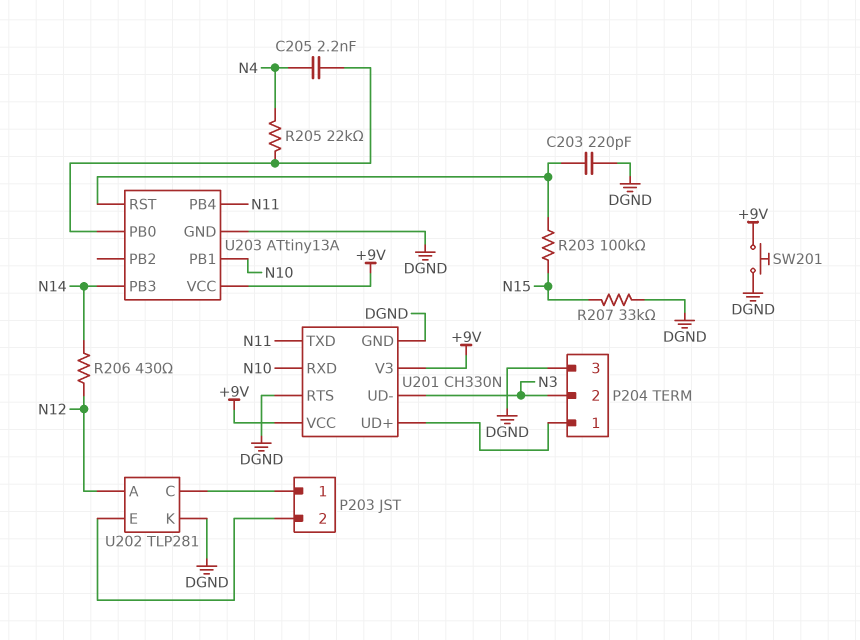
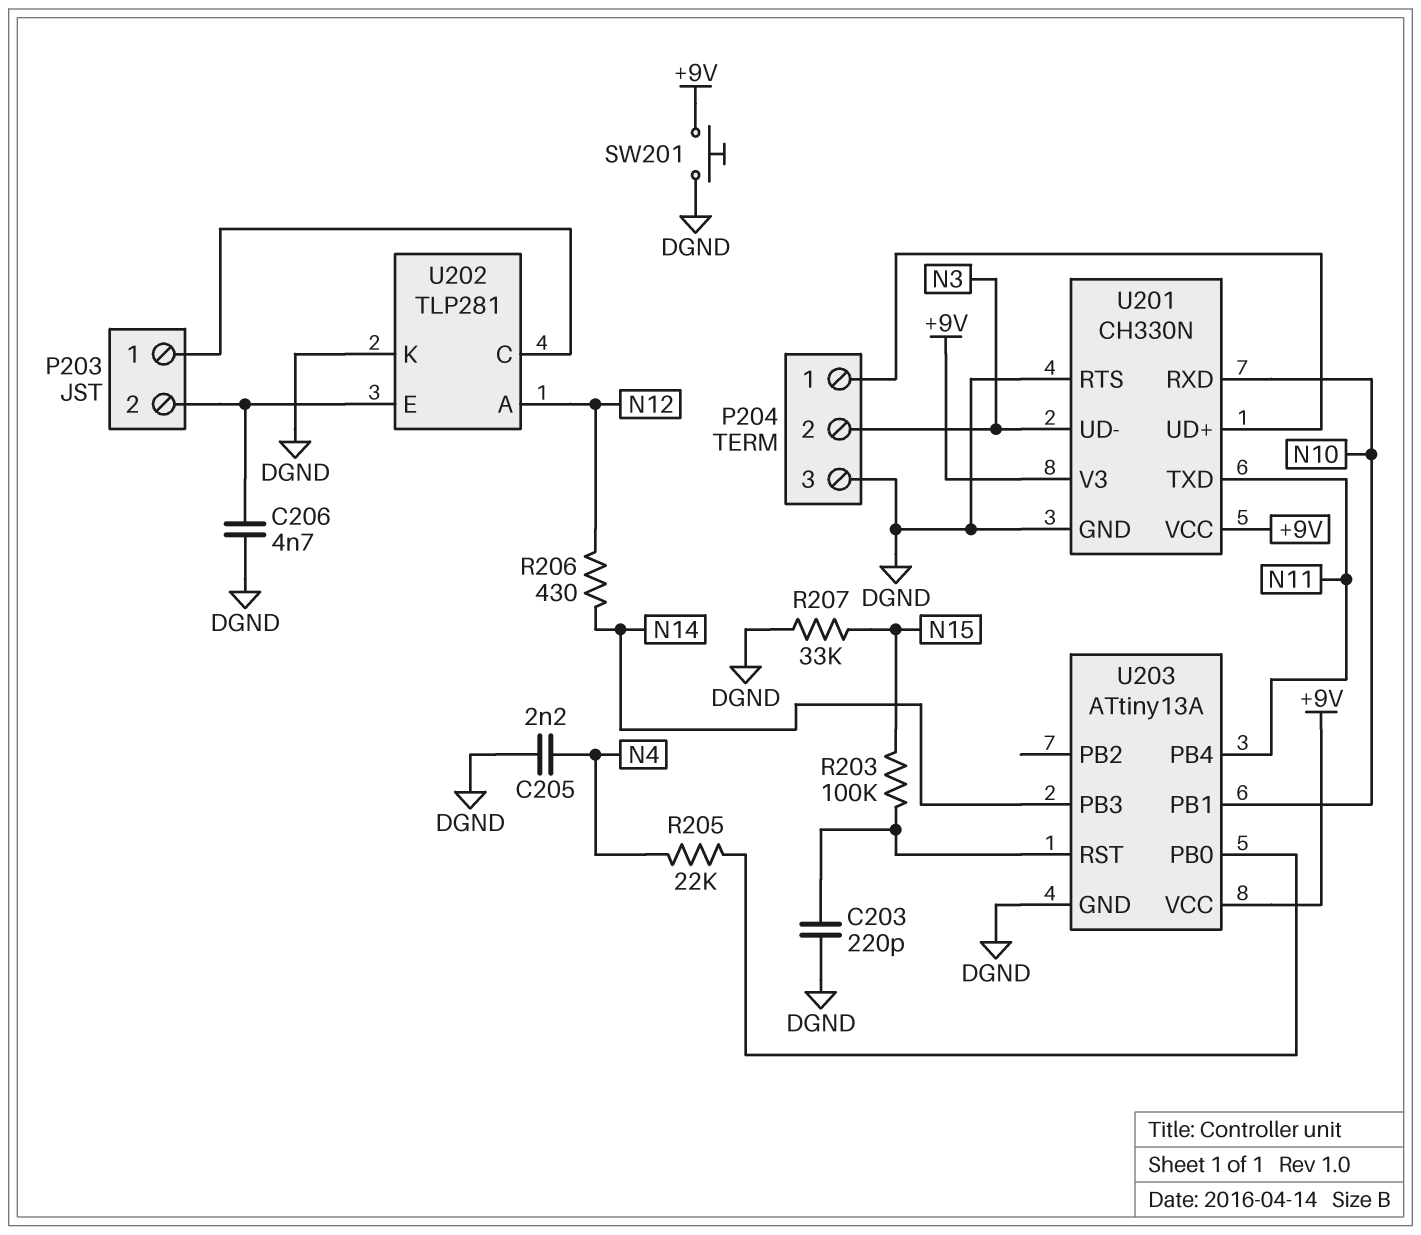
C205: 2.2nF (N4, U203/PB0) -> 2.2nF (DGND, N4)
C206: none -> 4.7nF (DGND, P203/2)

